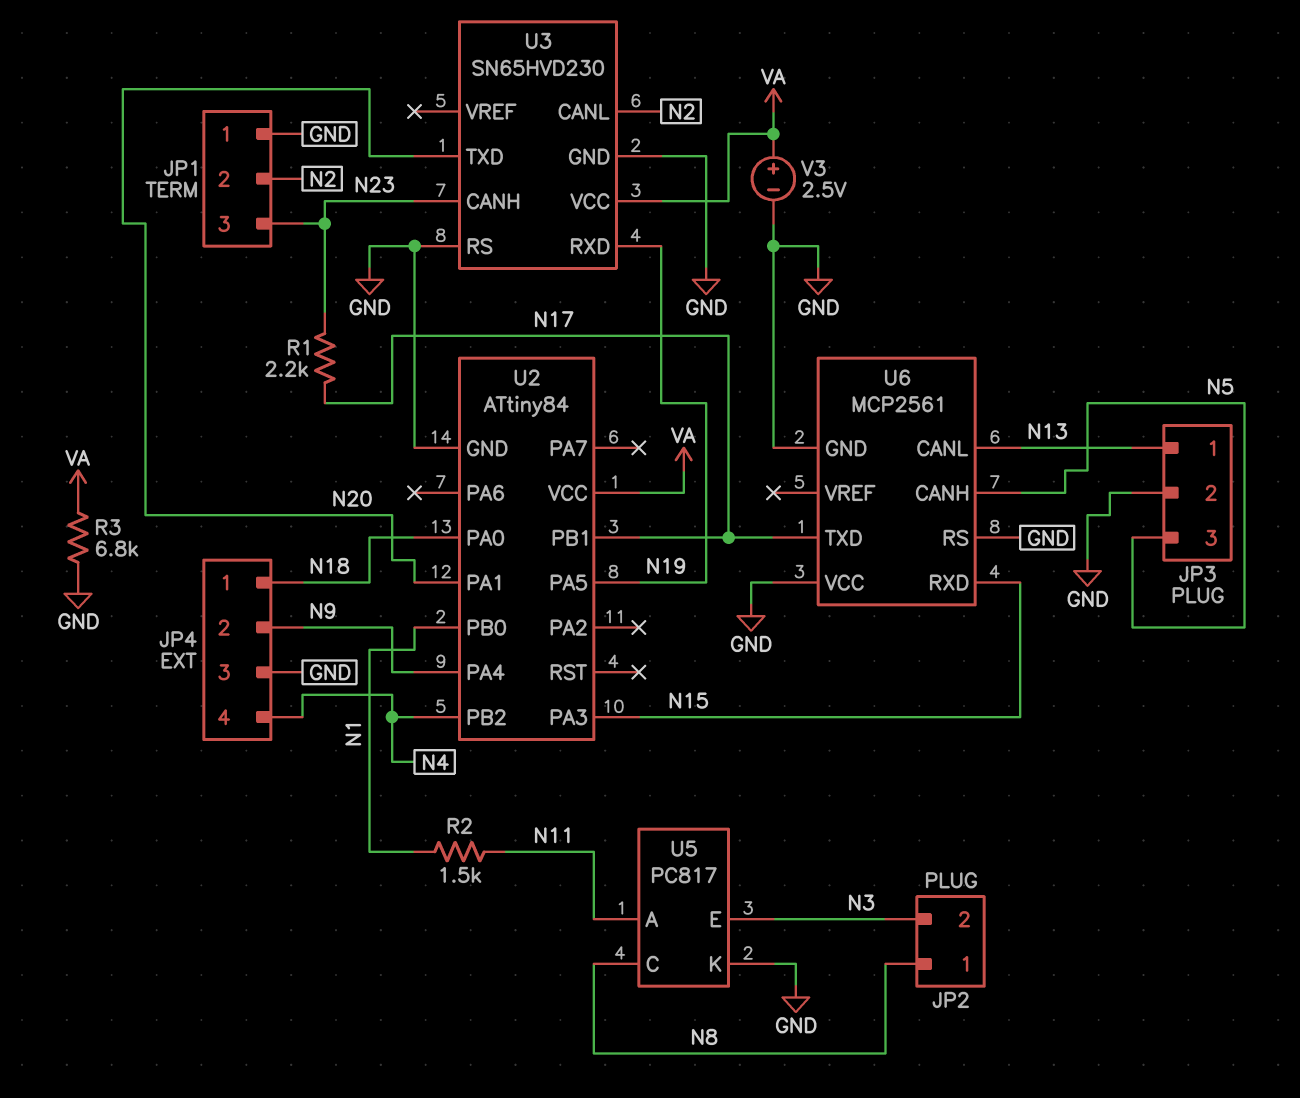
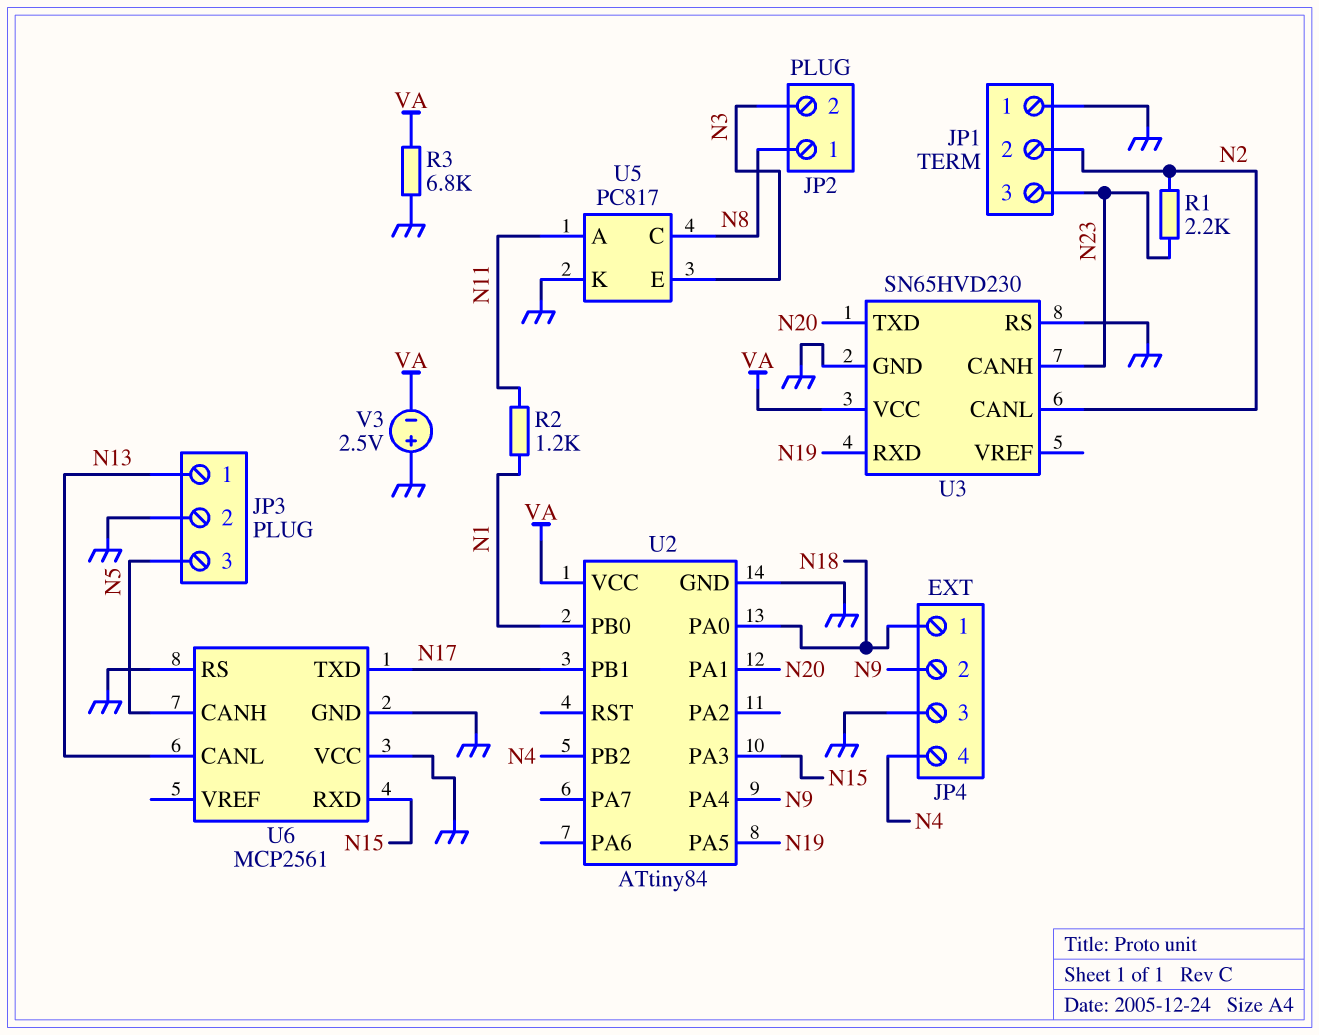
R1: 2.2k (N17, N23) -> 2.2k (N2, N23)
R2: 1.5k (N1, N11) -> 1.2k (N1, N11)
V3: 2.5V (plus VA, minus GND) -> 2.5V (plus GND, minus VA)

